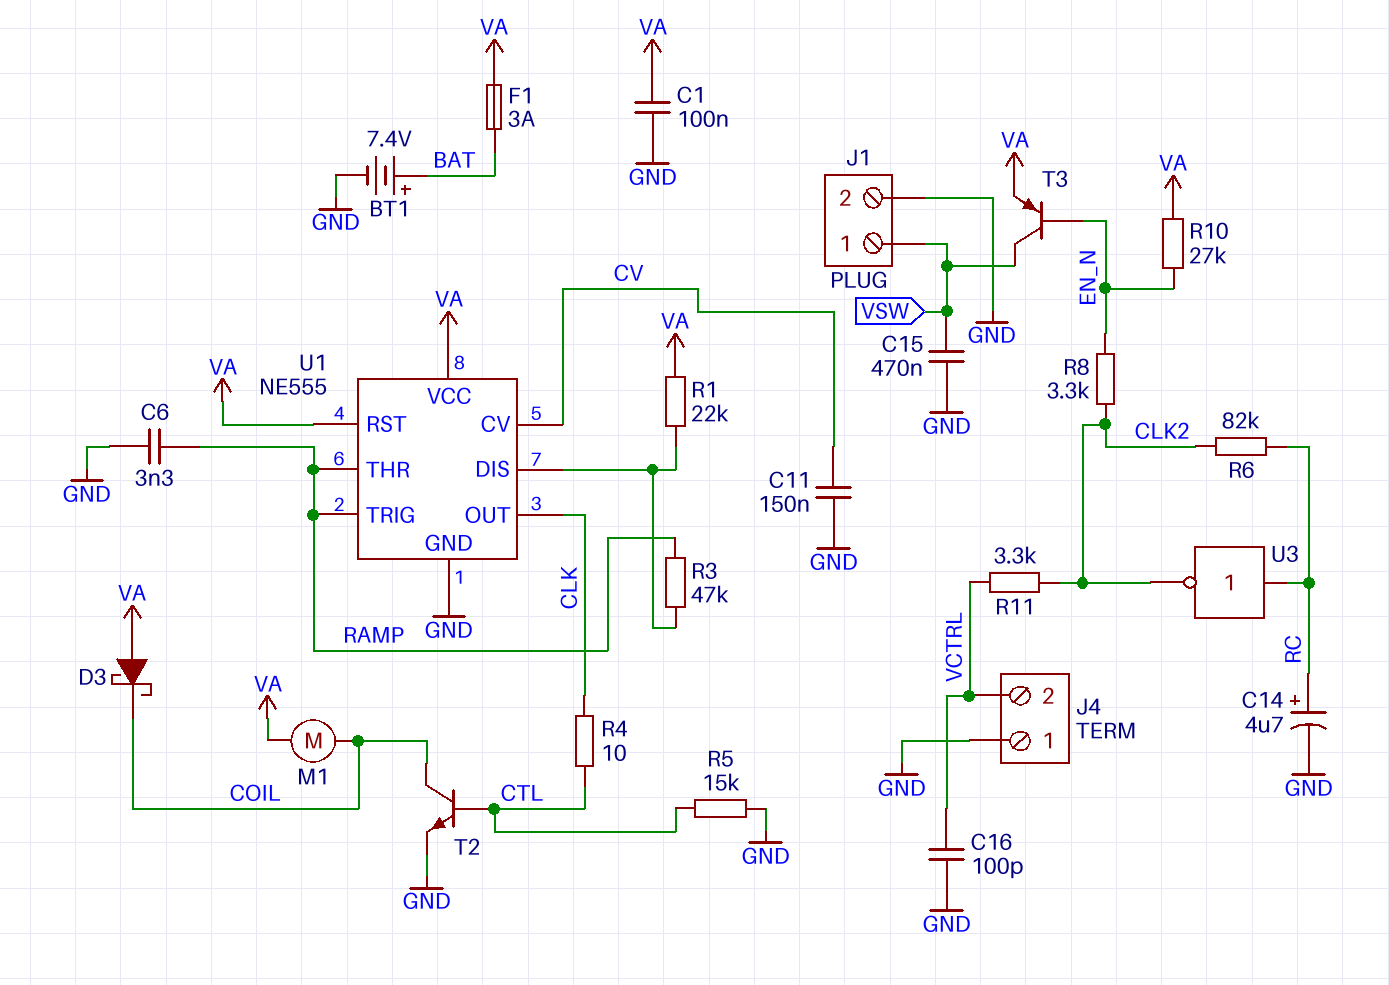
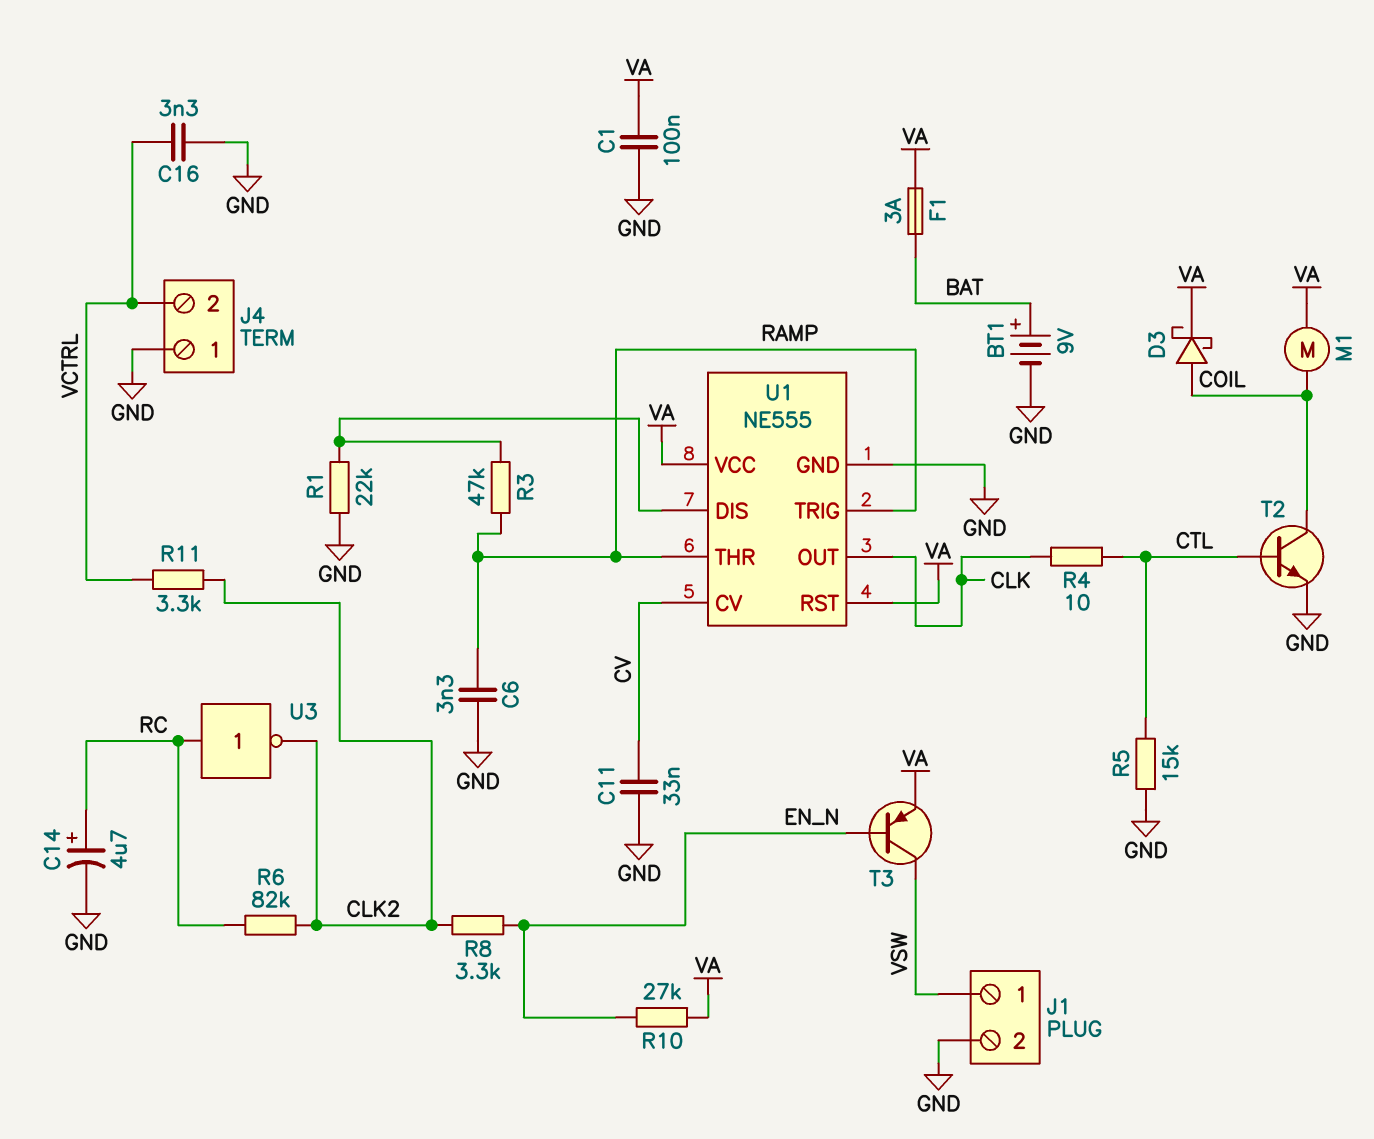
BT1: 7.4V (plus BAT, minus GND) -> 9V (plus BAT, minus GND)
C11: 150nF (CV, GND) -> 33nF (CV, GND)
C15: 470nF (GND, VSW) -> none
C16: 100pF (GND, VCTRL) -> 3.3nF (GND, VCTRL)
D3: schottky (A VA, K COIL) -> schottky (A COIL, K VA)
R1: 22k (U1/DIS, VA) -> 22k (GND, U1/DIS)

